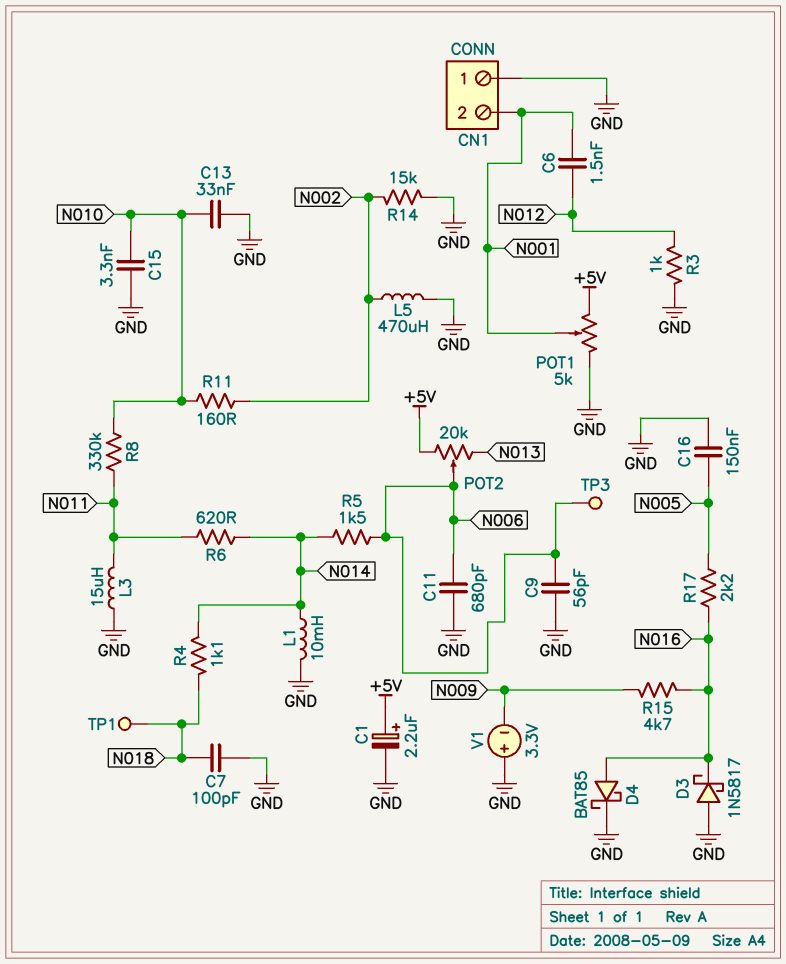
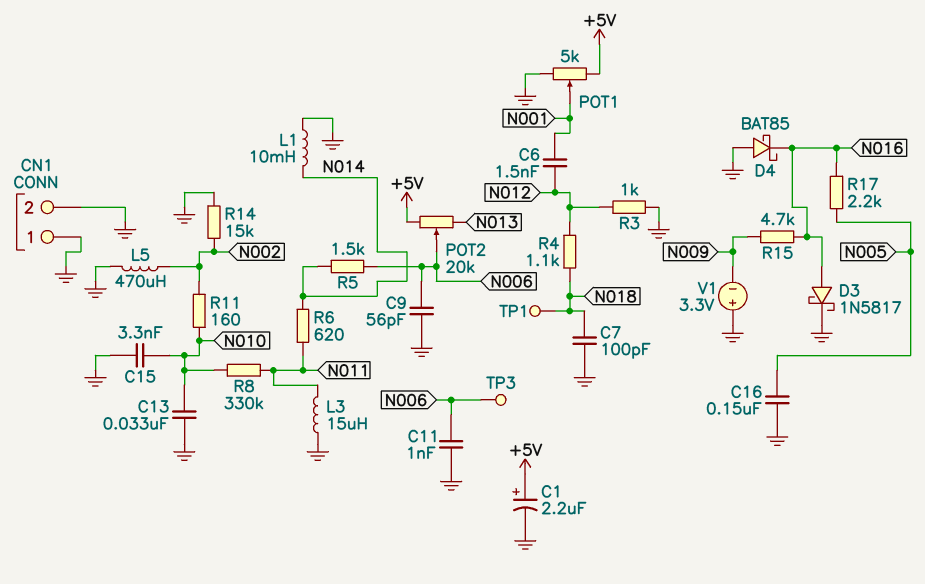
C11: 680pF (GND, N006) -> 1nF (GND, N006)
CN1 pin 2: N001 -> GND
D3: schottky 1N5817 (A GND, K N016) -> schottky 1N5817 (A N016, K GND)
D4: schottky BAT85 (A N016, K GND) -> schottky BAT85 (A GND, K N016)
R4: 1.1k (N014, N018) -> 1.1k (N012, N018)

